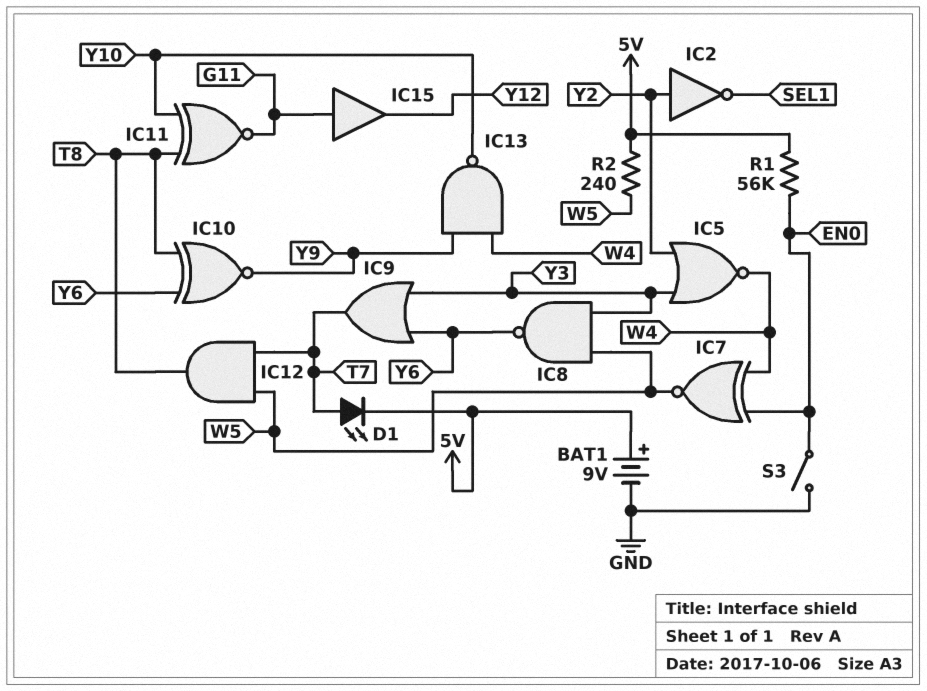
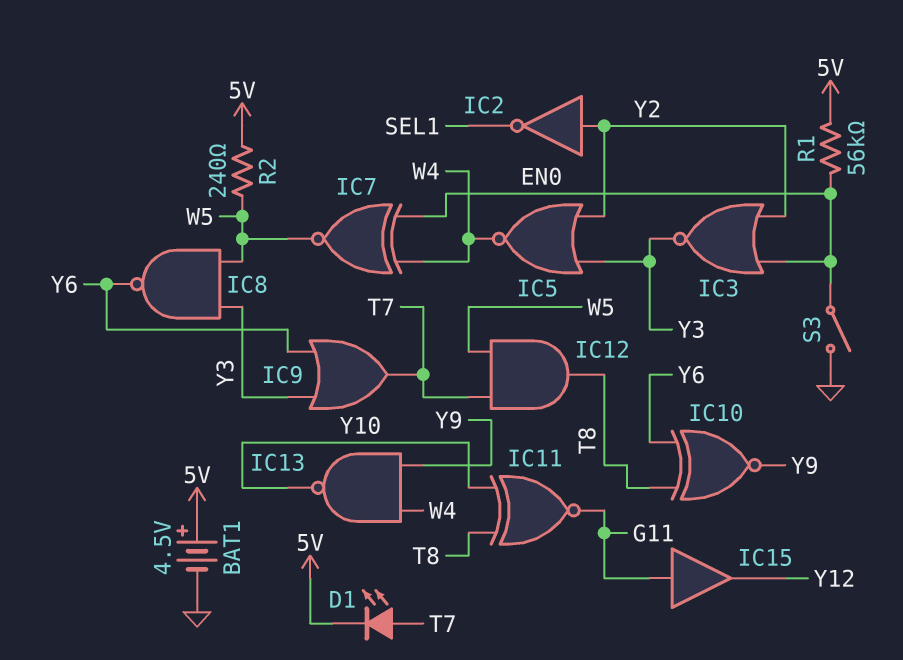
BAT1: 9V (plus 5V, minus GND) -> 4.5V (plus 5V, minus GND)
IC3: none -> NOR (in EN0, in Y2, out Y3)

